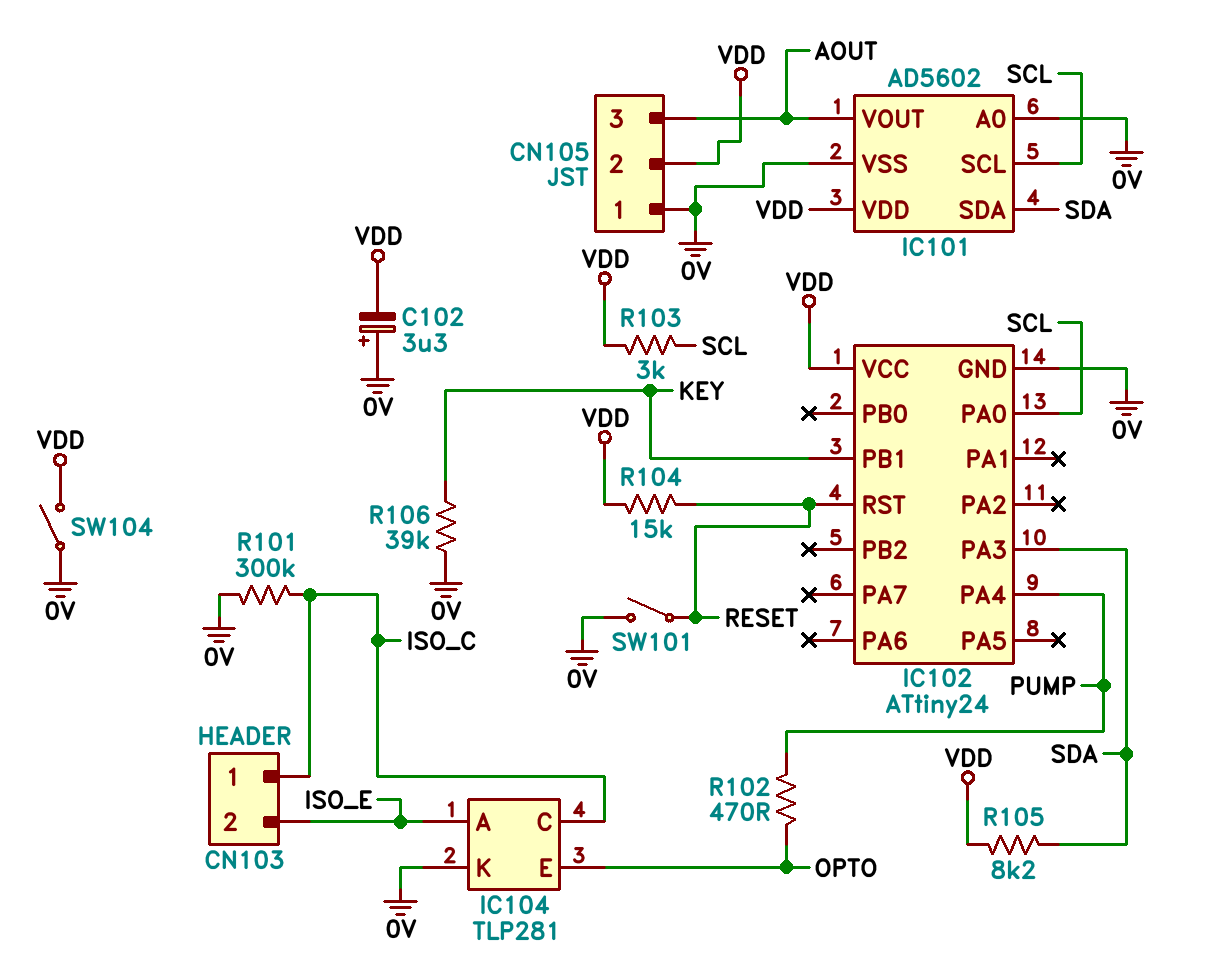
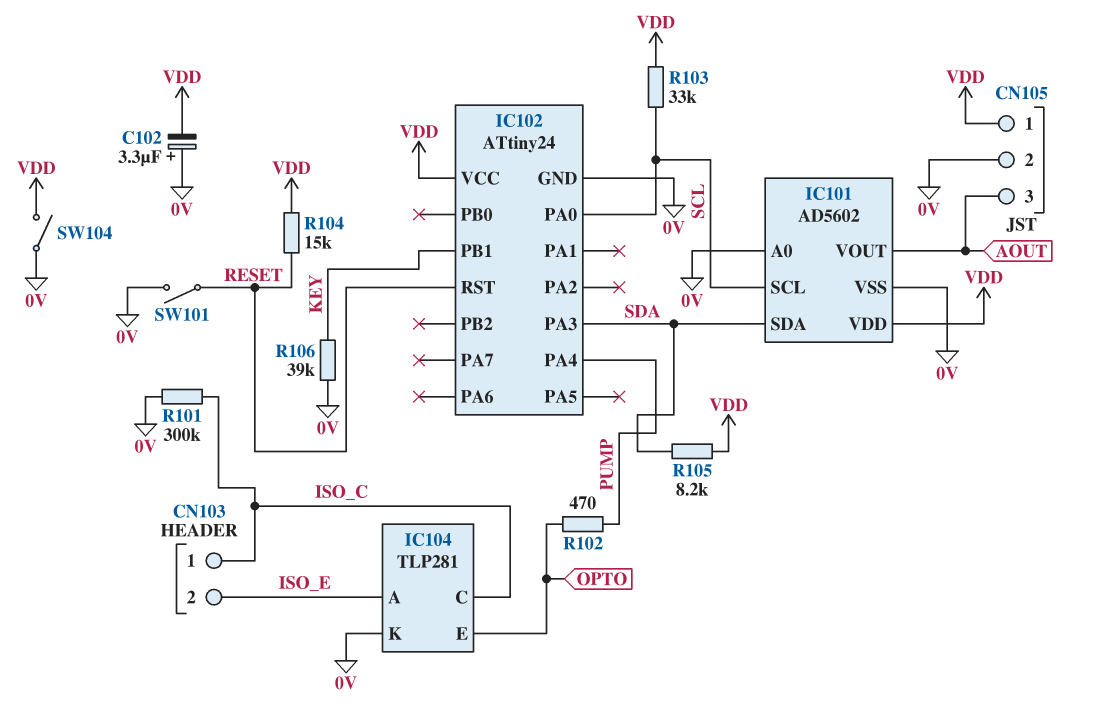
CN105 pin 1: 0V -> VDD
CN105 pin 2: VDD -> 0V
R103: 3k (SCL, VDD) -> 33k (SCL, VDD)

